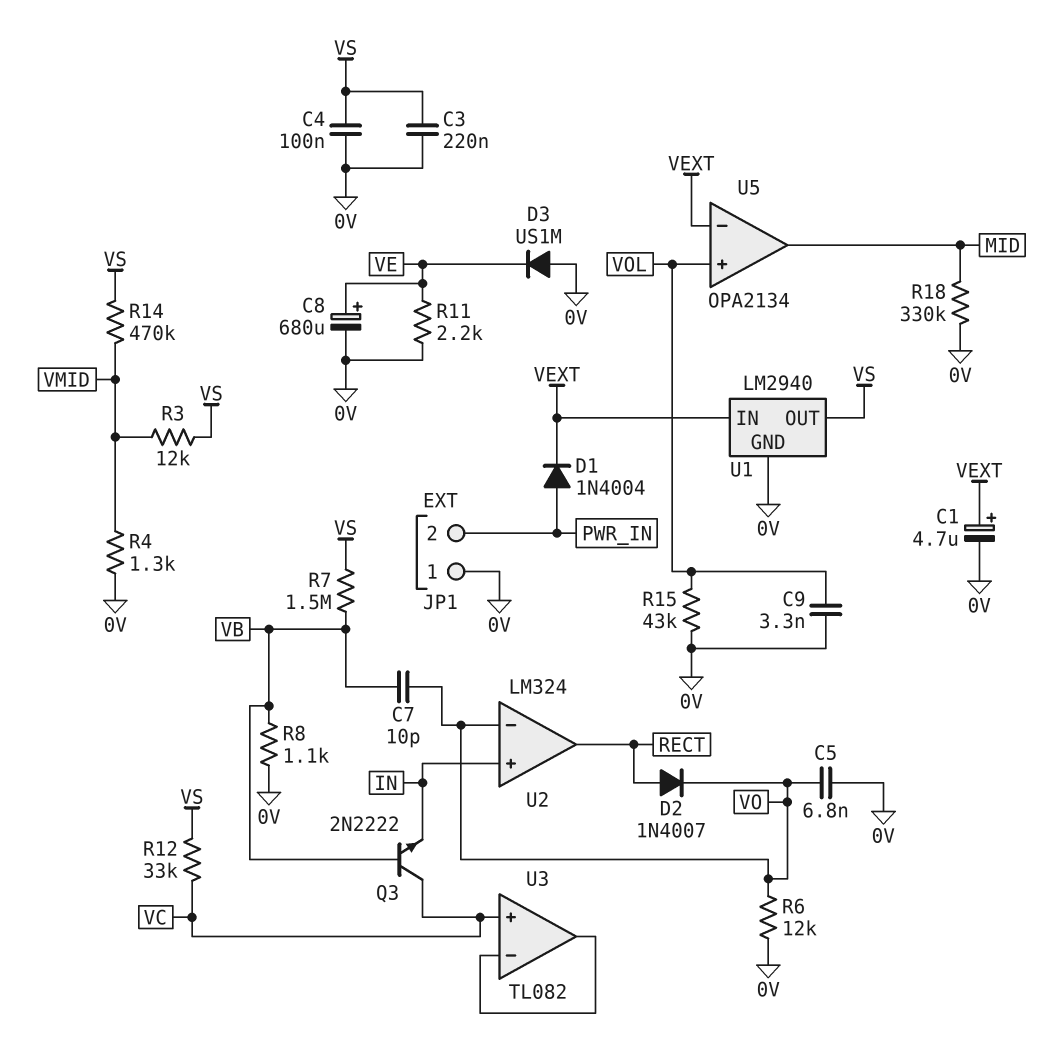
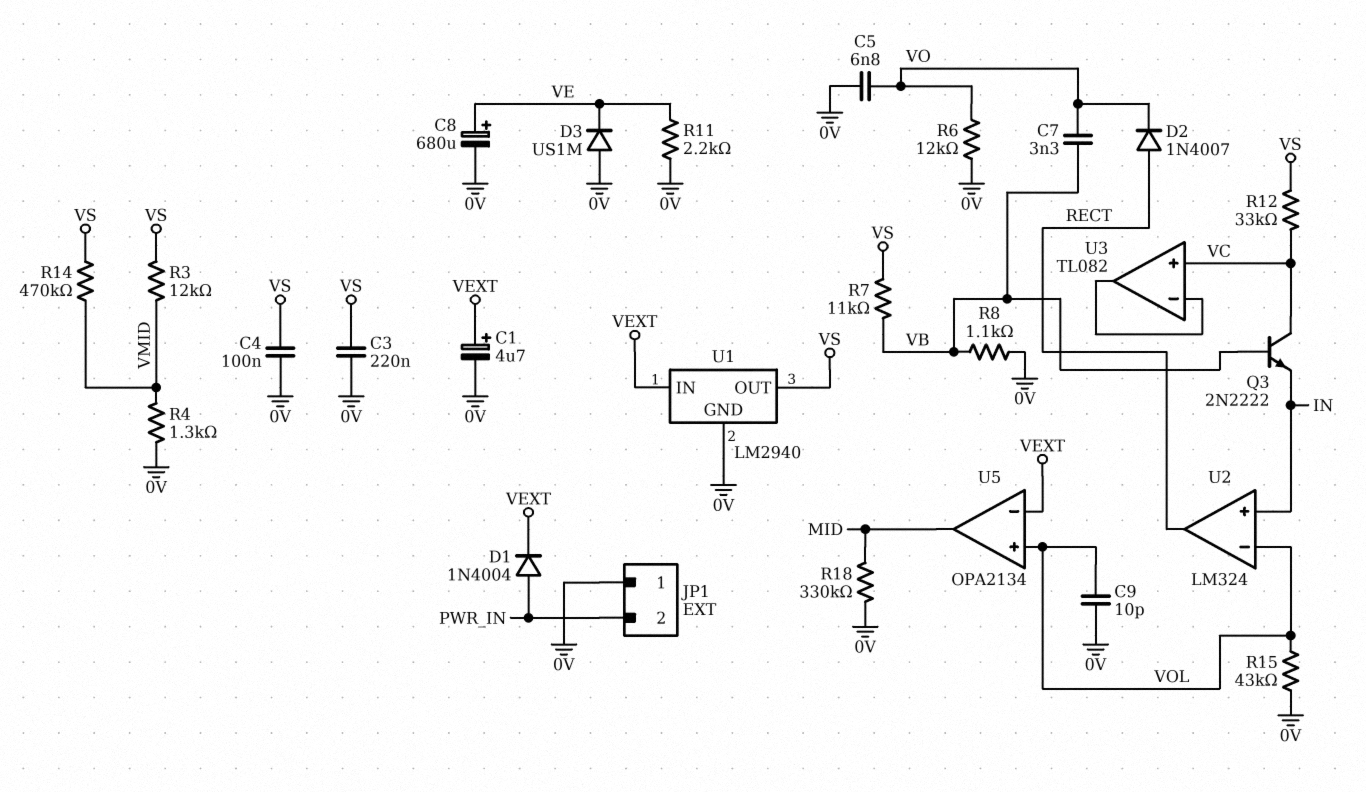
C7: 10pF (VB, VO) -> 3.3nF (VB, VO)
C9: 3.3nF (0V, VOL) -> 10pF (0V, VOL)
R7: 1.5M (VB, VS) -> 11k (VB, VS)
U2 pin in-: VO -> VOL

